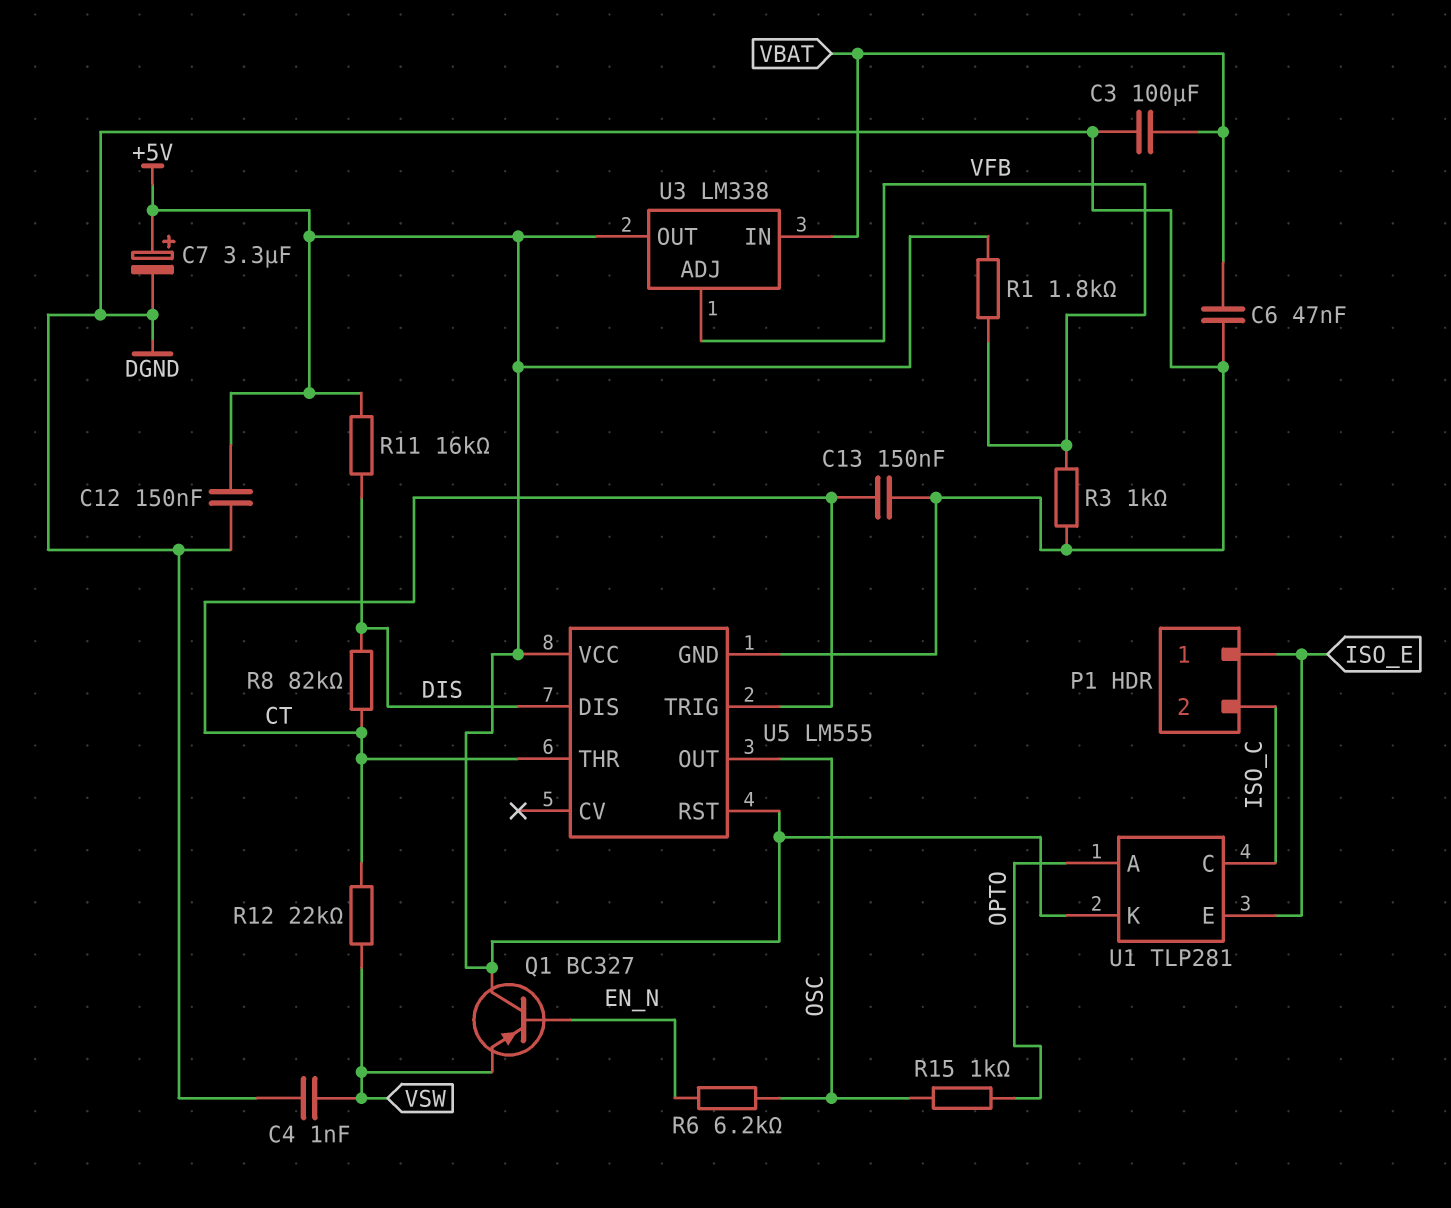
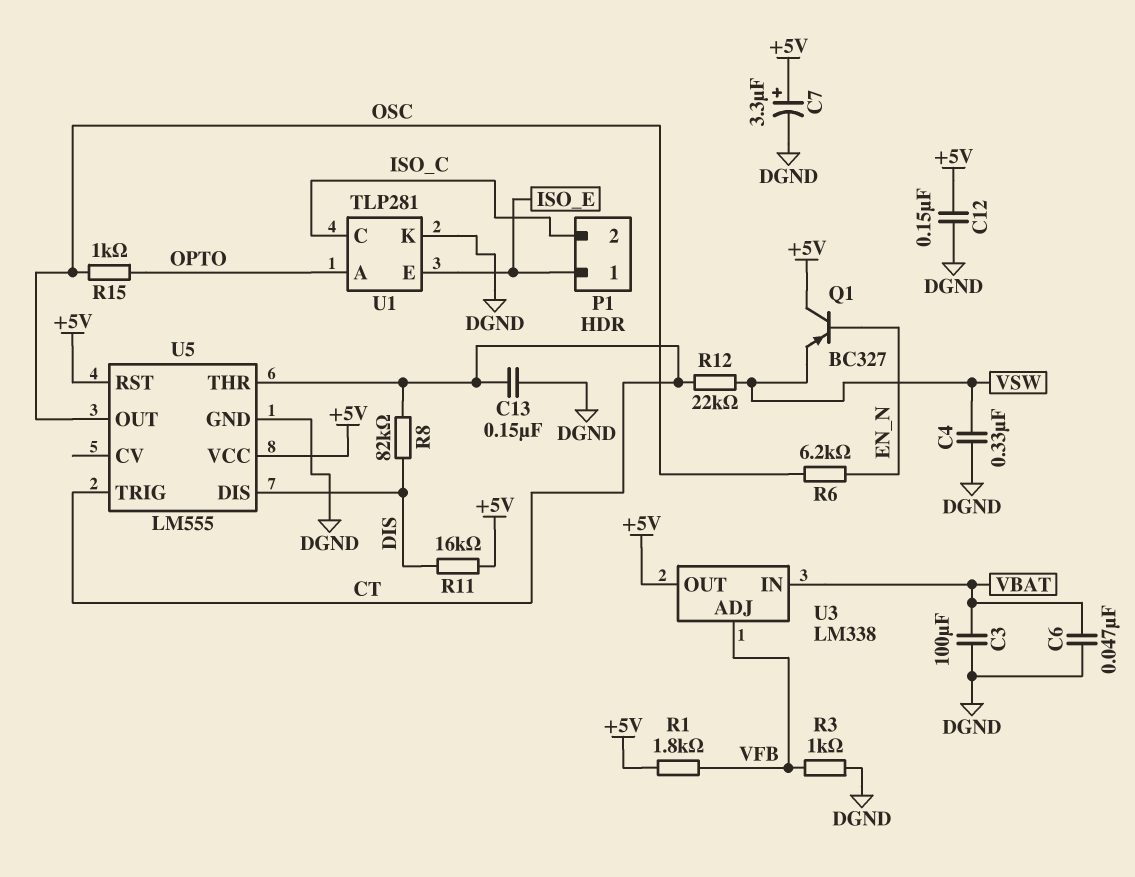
C4: 1nF (DGND, VSW) -> 330nF (DGND, VSW)
U1 pin K: +5V -> DGND

